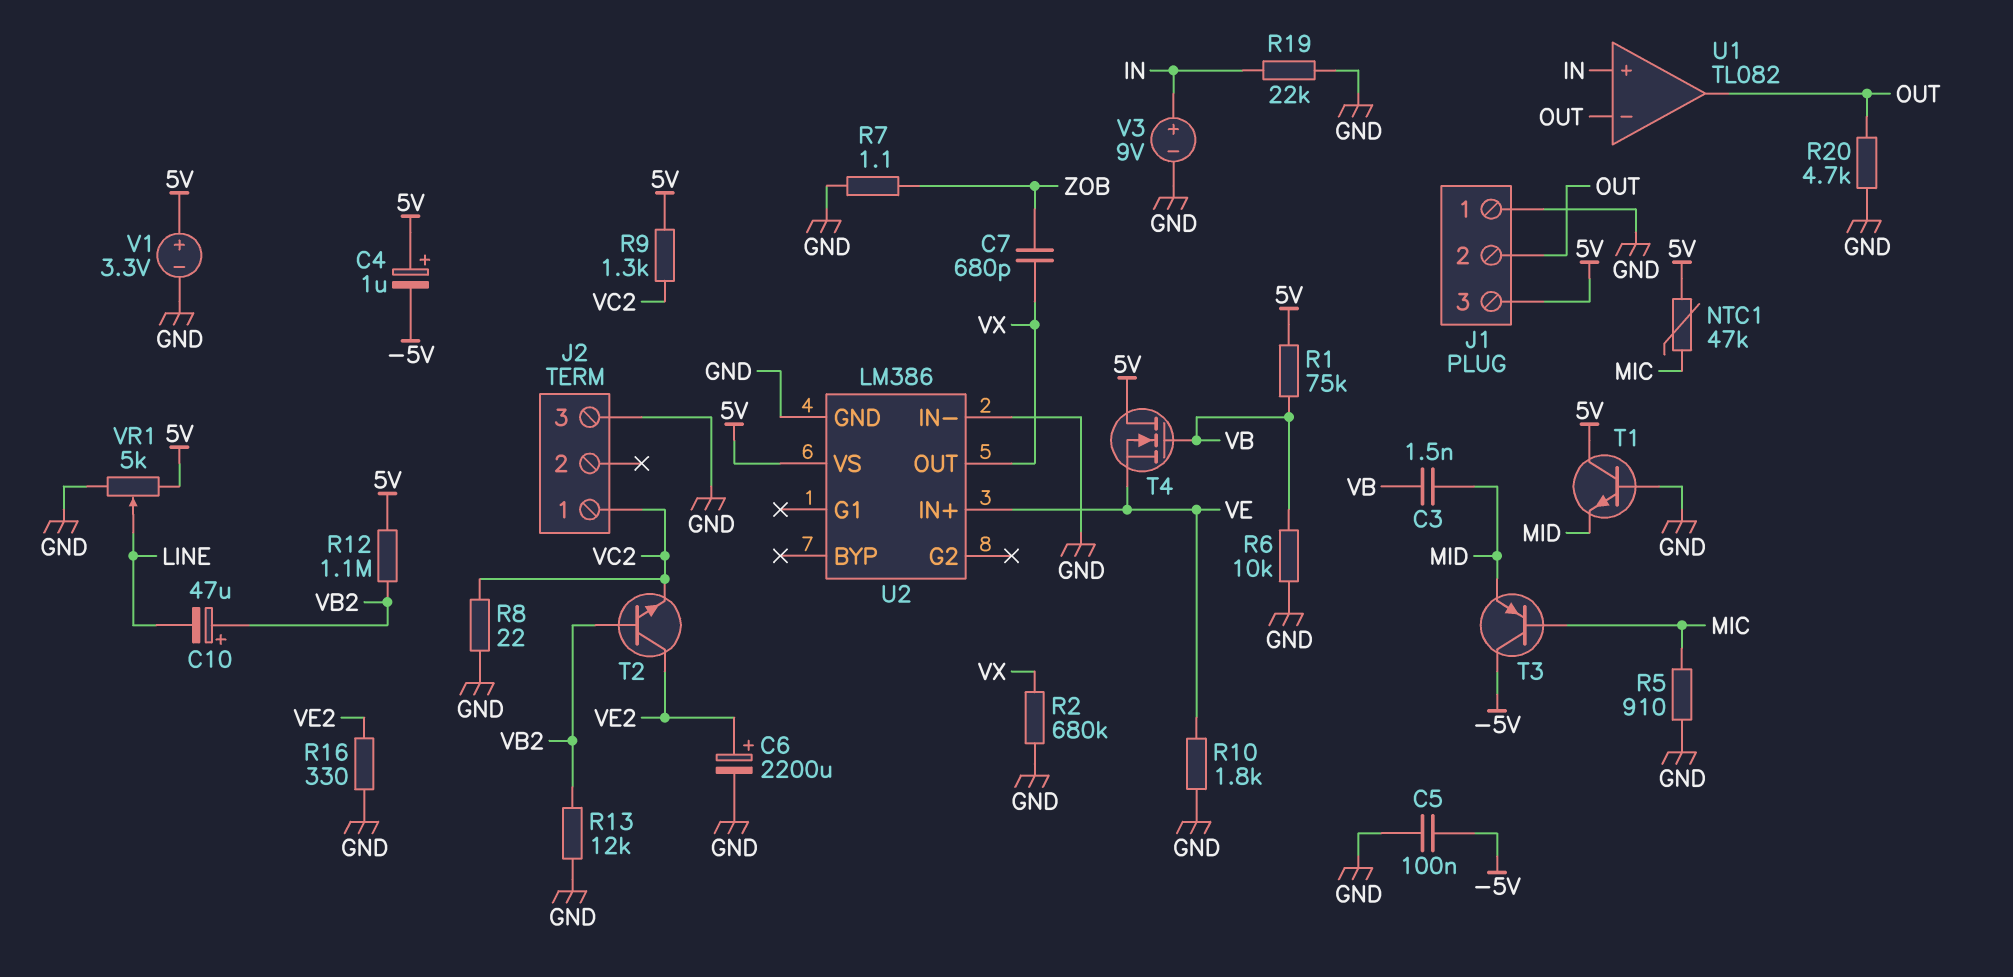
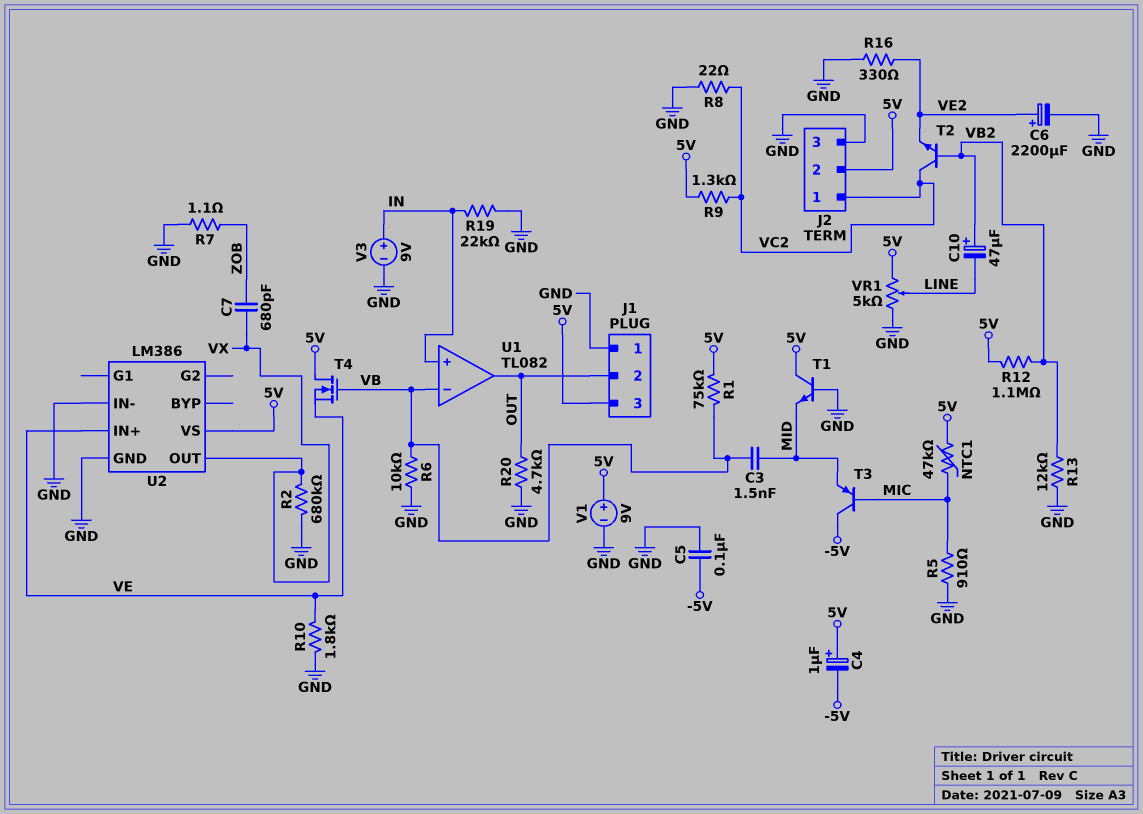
J2 pin 2: none -> 5V
T2: NPN (B VB2, C VE2, E VC2) -> NPN (B VB2, C VC2, E VE2)
U1 pin in-: OUT -> VB
V1: 3.3V (plus 5V, minus GND) -> 9V (plus 5V, minus GND)

